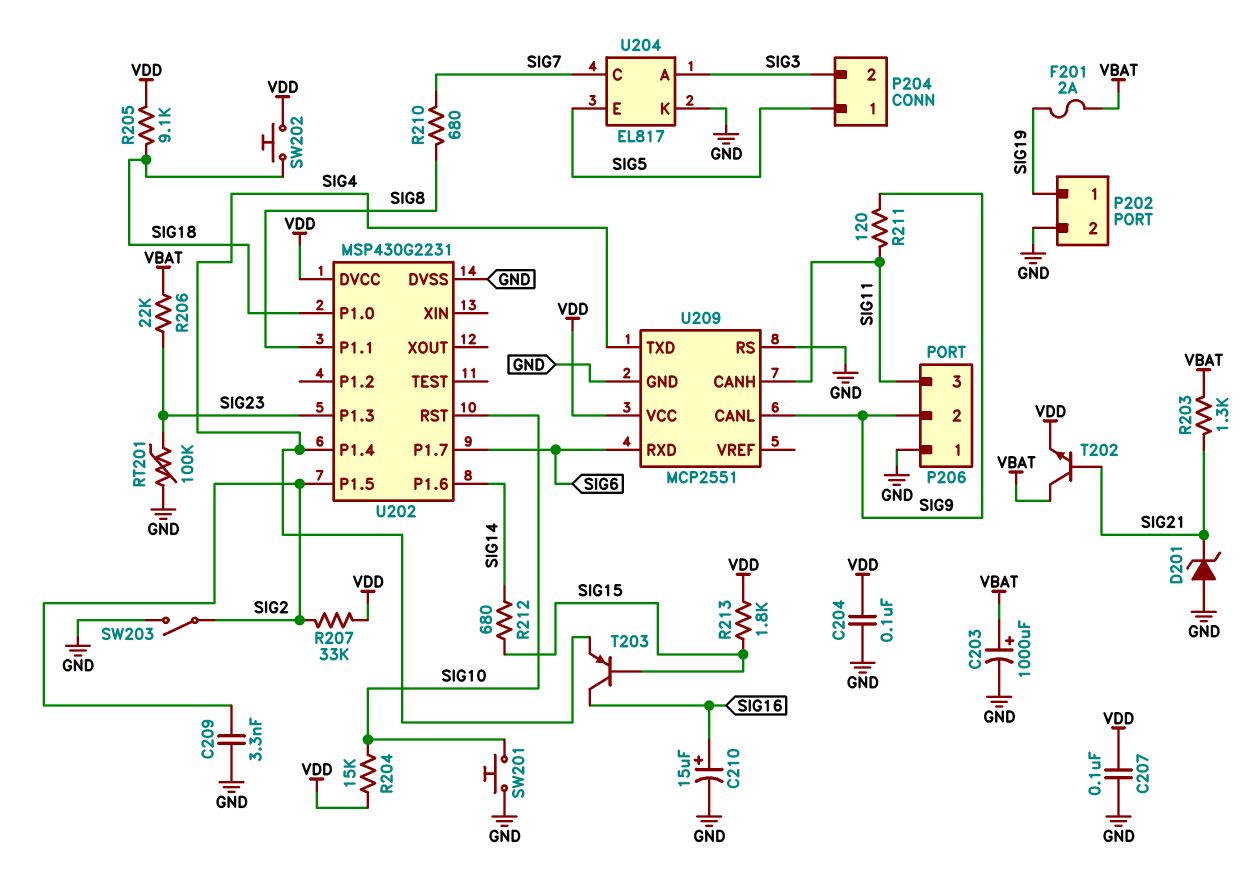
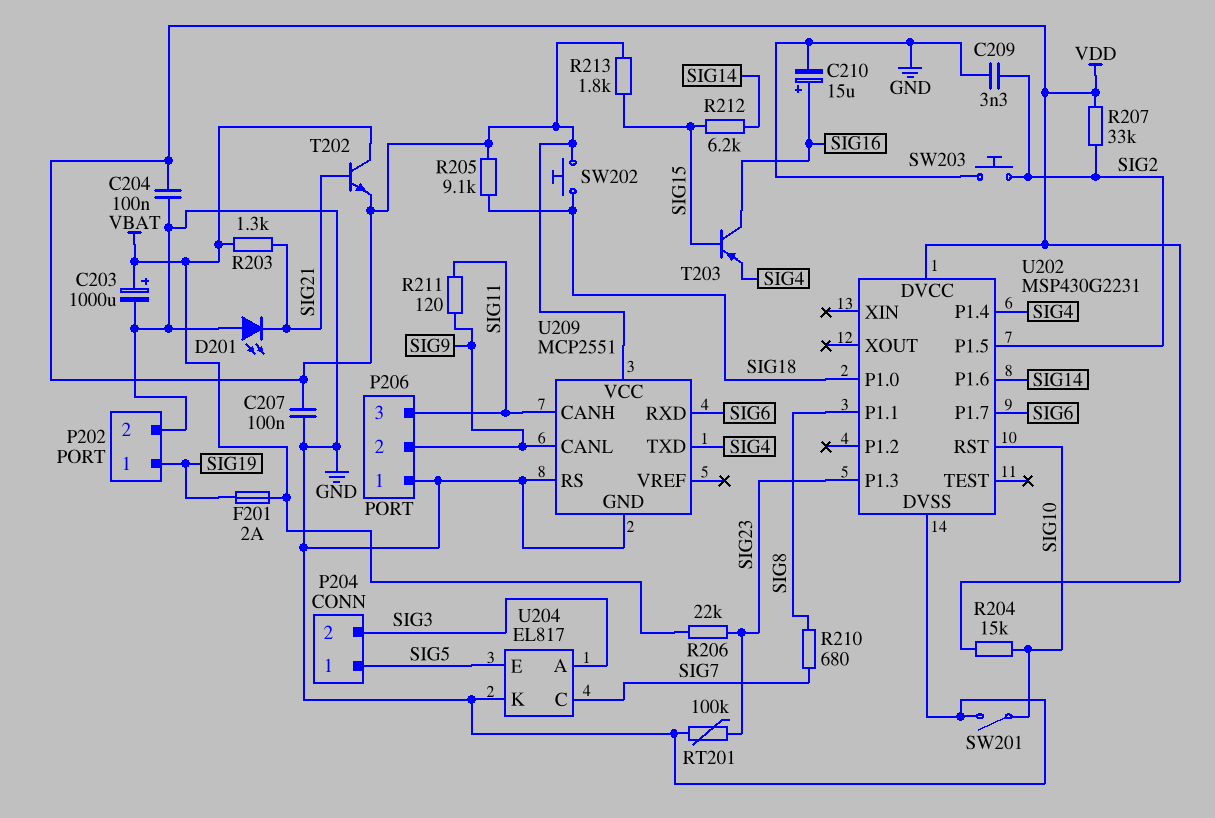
D201: zener (A GND, K SIG21) -> LED (A GND, K SIG21)
R212: 680 (SIG14, SIG15) -> 6.2k (SIG14, SIG15)
SW201: button (GND, SIG10) -> switch (GND, SIG10)
SW203: switch (GND, SIG2) -> button (GND, SIG2)

